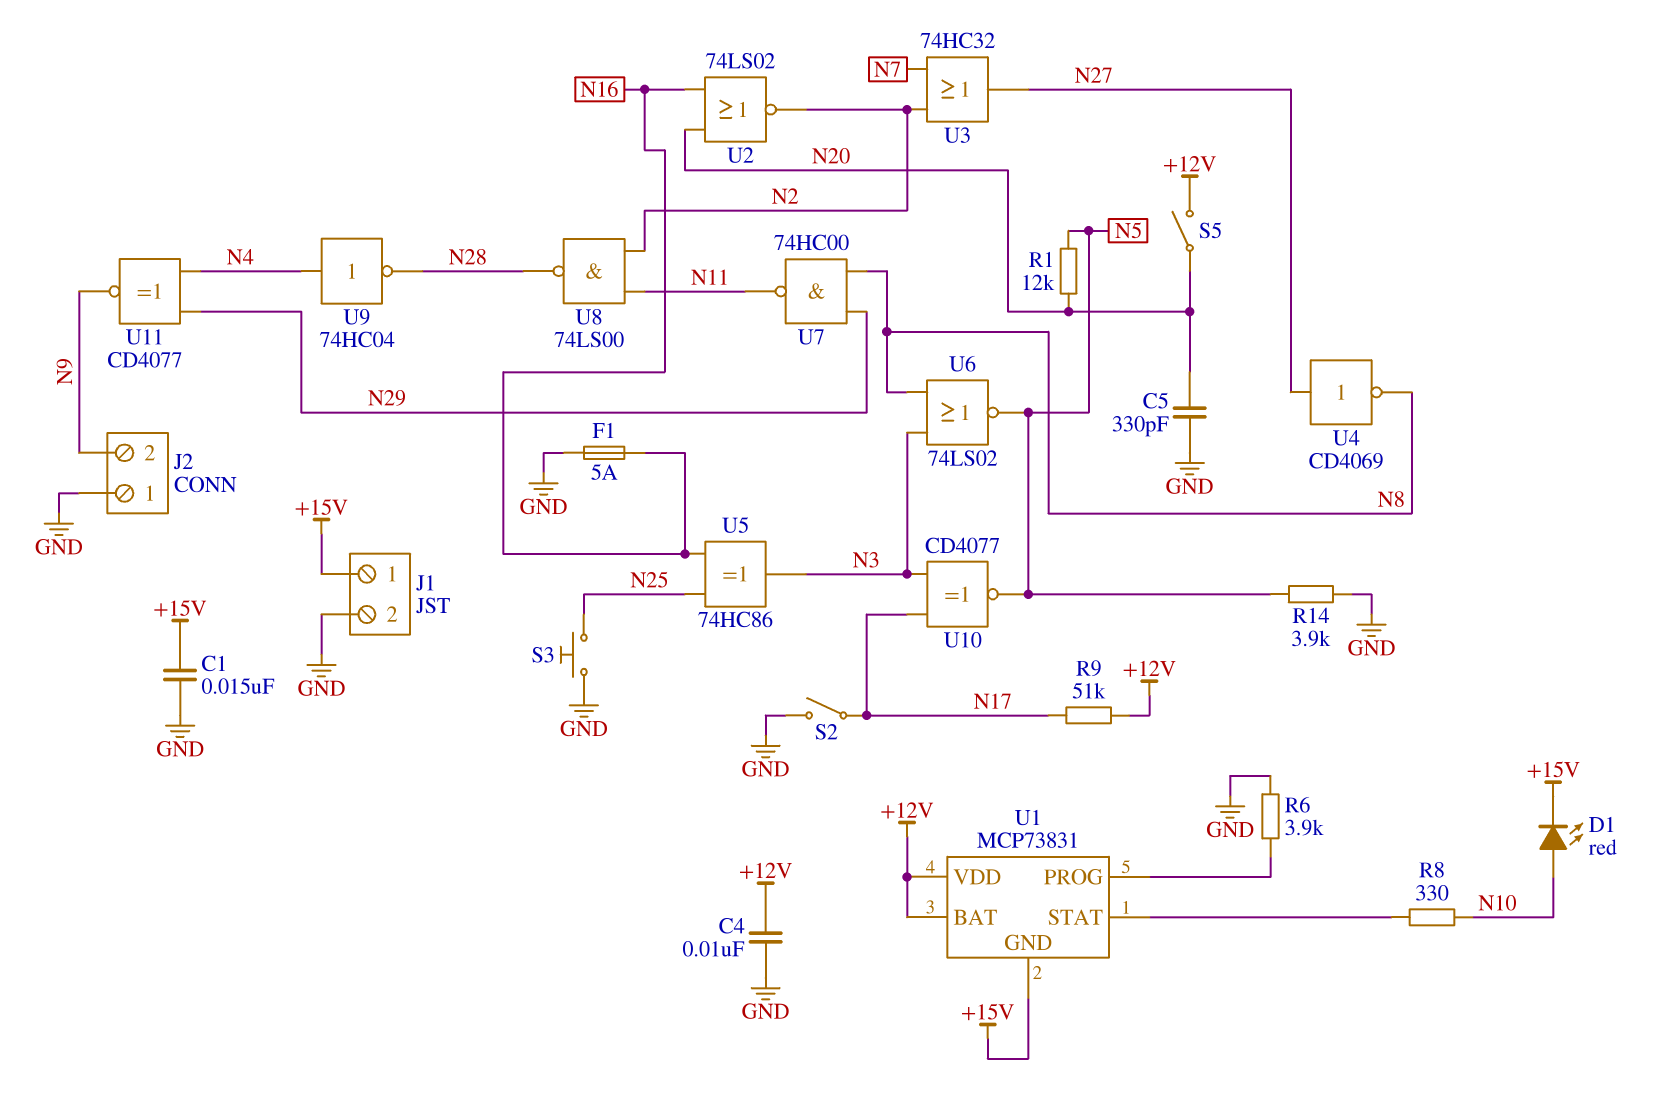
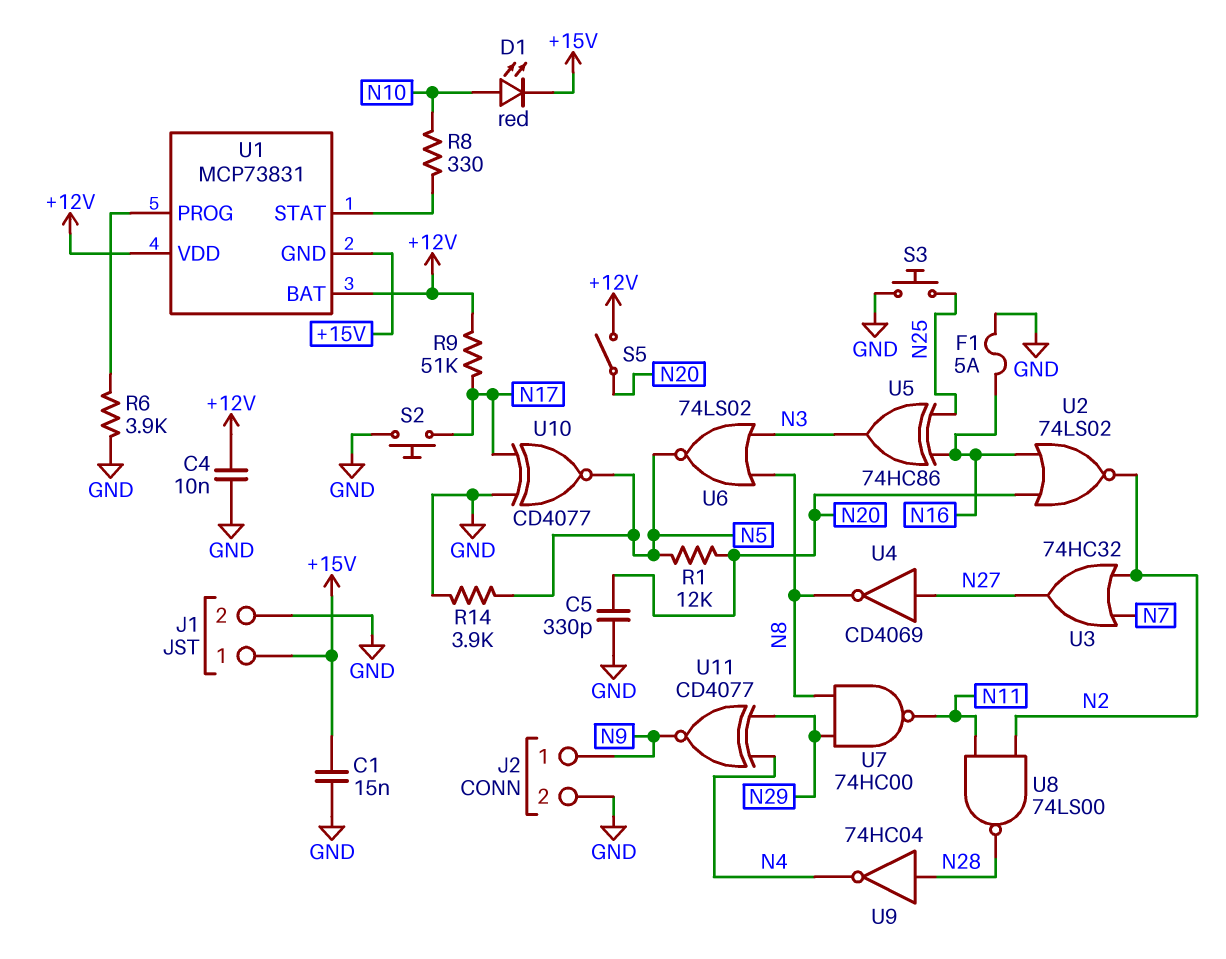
J2 pin 1: GND -> N9
J2 pin 2: N9 -> GND
S2: switch (GND, N17) -> button (GND, N17)
U9: NOT 74HC04 (in N4, out N28) -> NOT 74HC04 (in N28, out N4)
U10: XNOR CD4077 (in N3, in N17, out N5) -> XNOR CD4077 (in GND, in N17, out N5)

